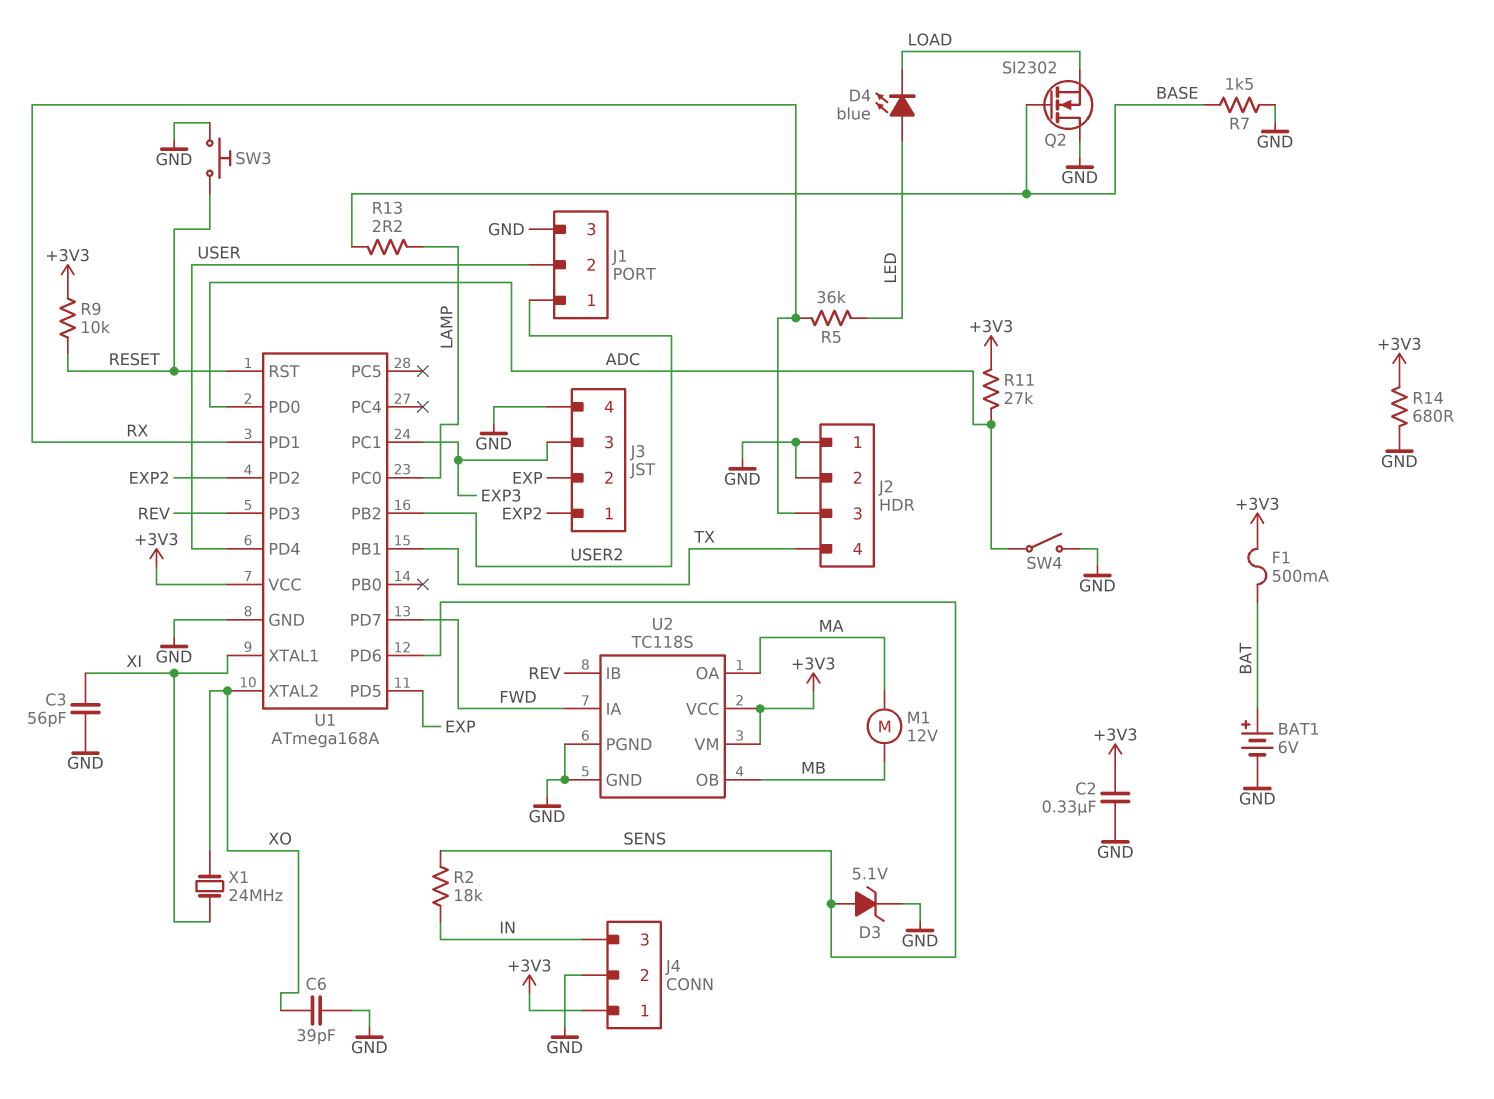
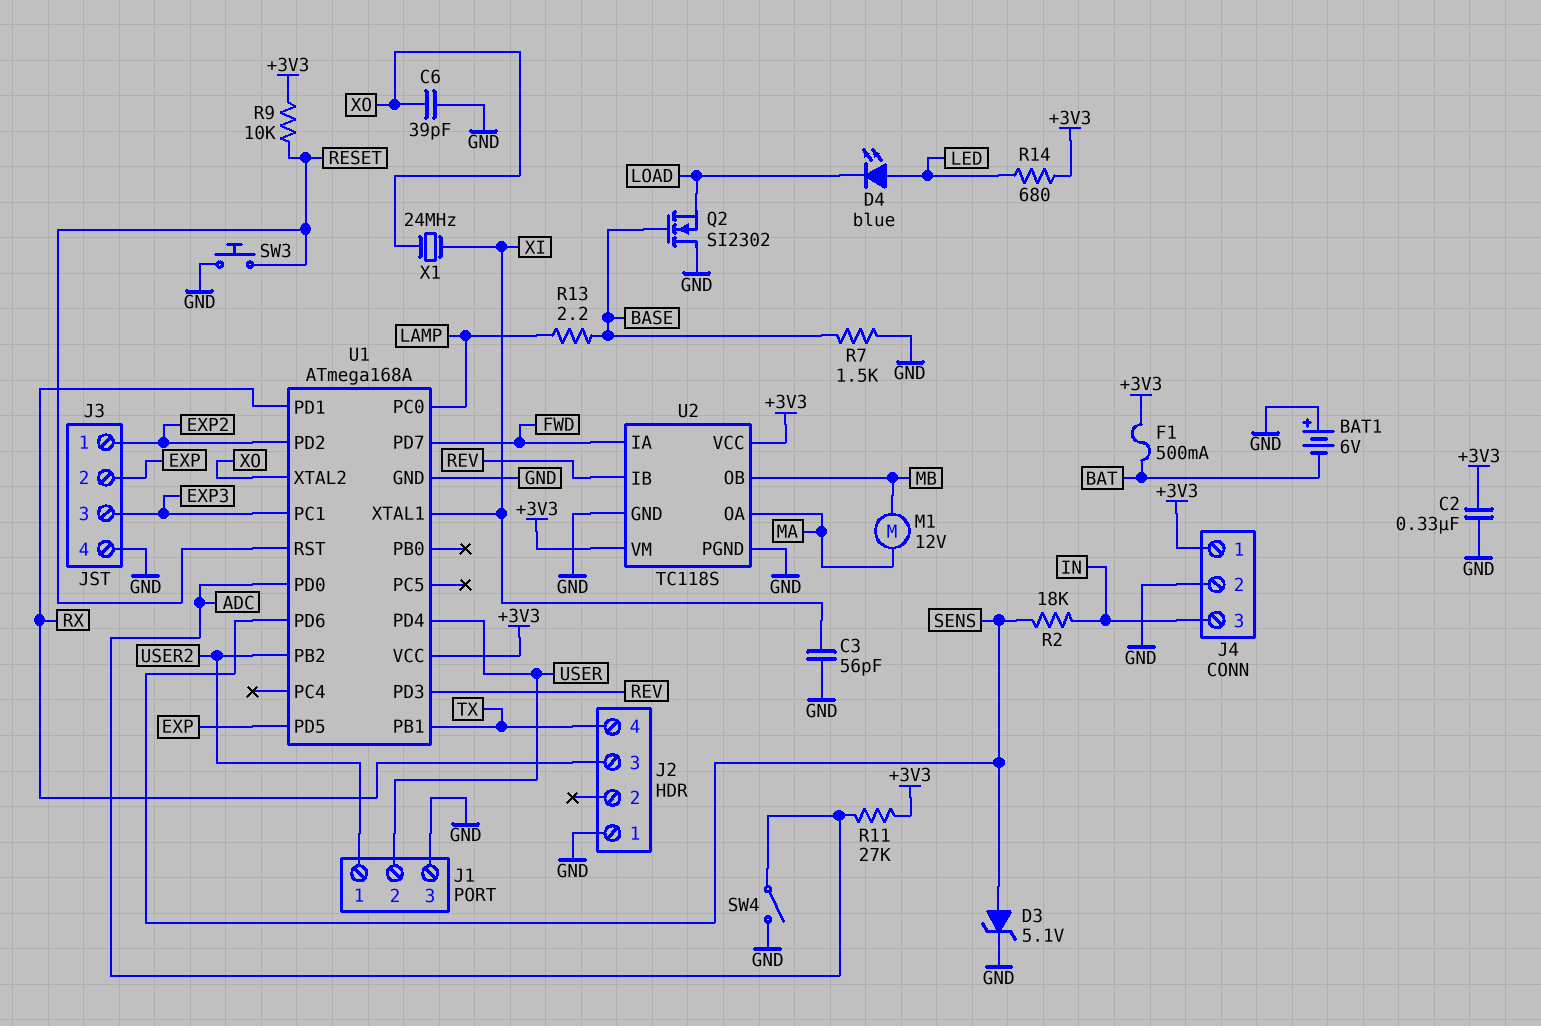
BAT1: 6V (plus BAT, minus GND) -> 6V (plus GND, minus BAT)
J2 pin 2: GND -> none
R5: 36k (LED, RX) -> none
R14: 680 (+3V3, GND) -> 680 (+3V3, LED)

